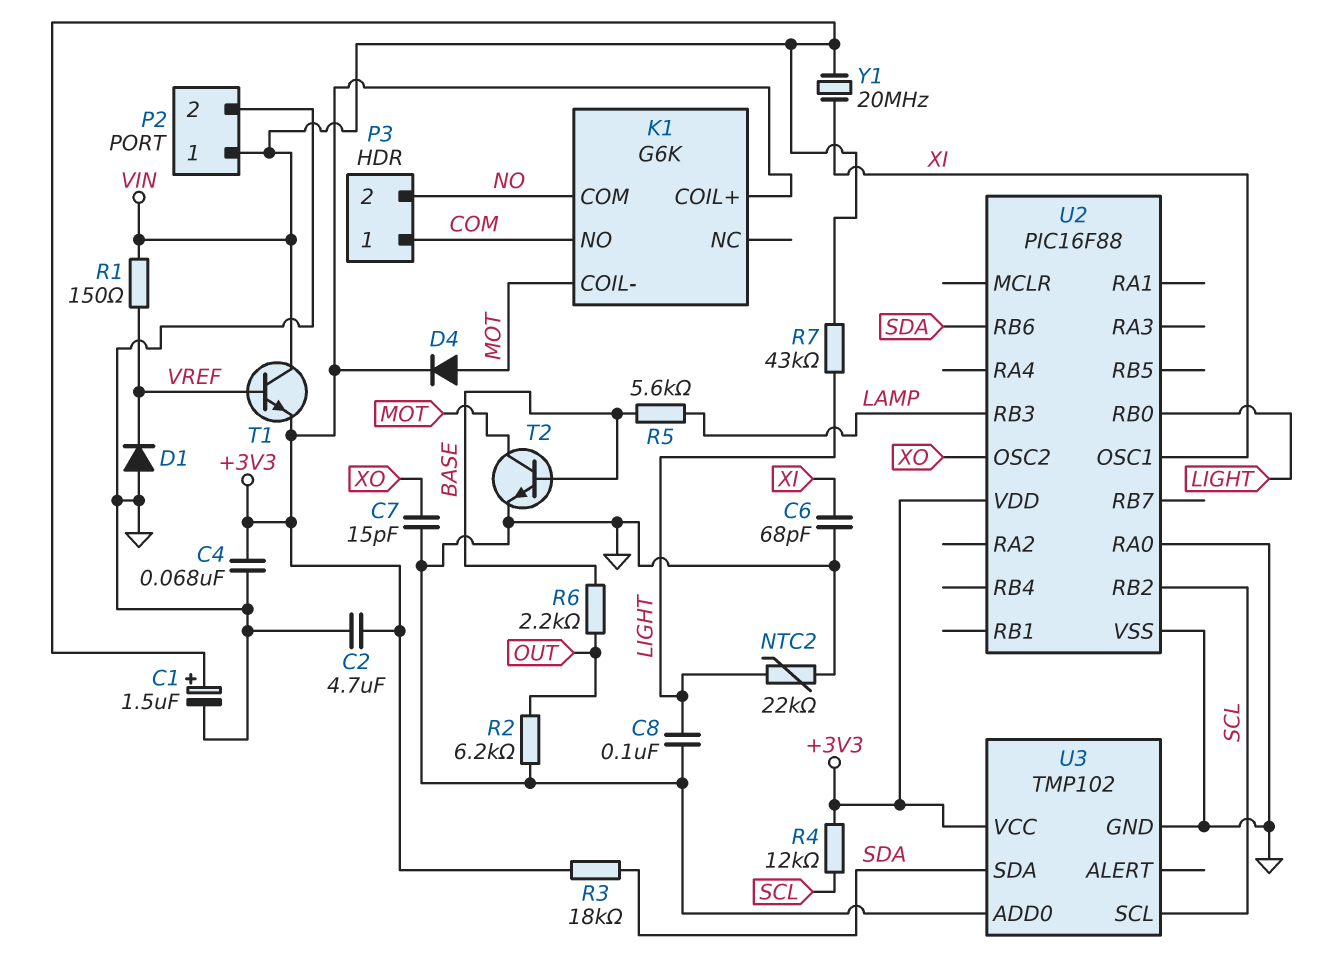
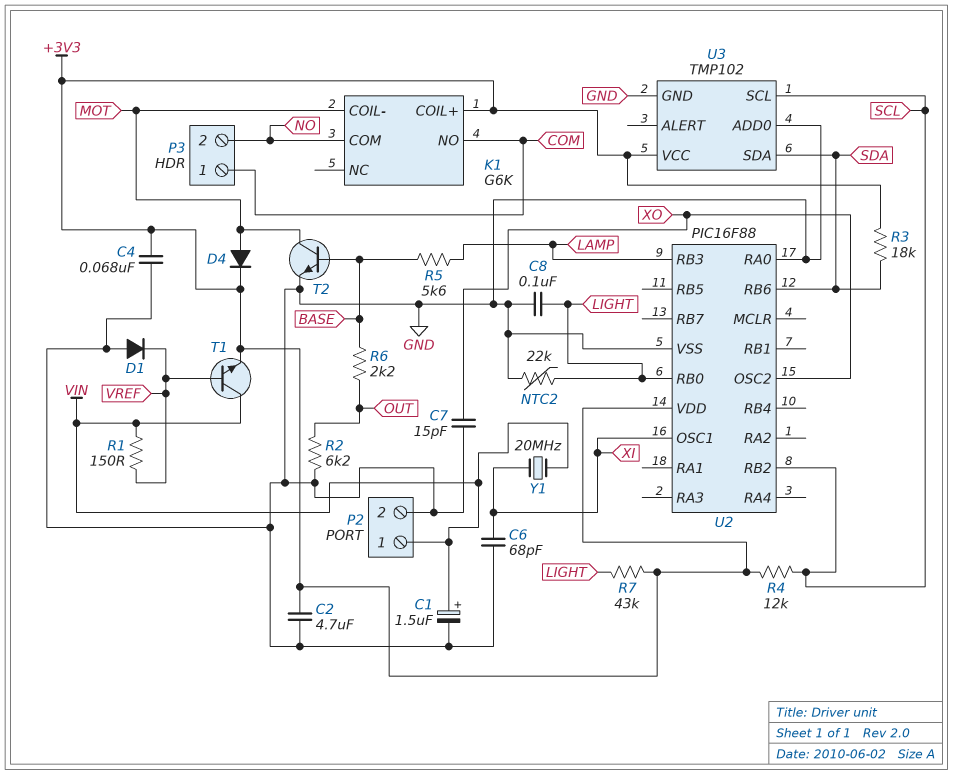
R7: 43k (LIGHT, VIN) -> 43k (+3V3, LIGHT)

